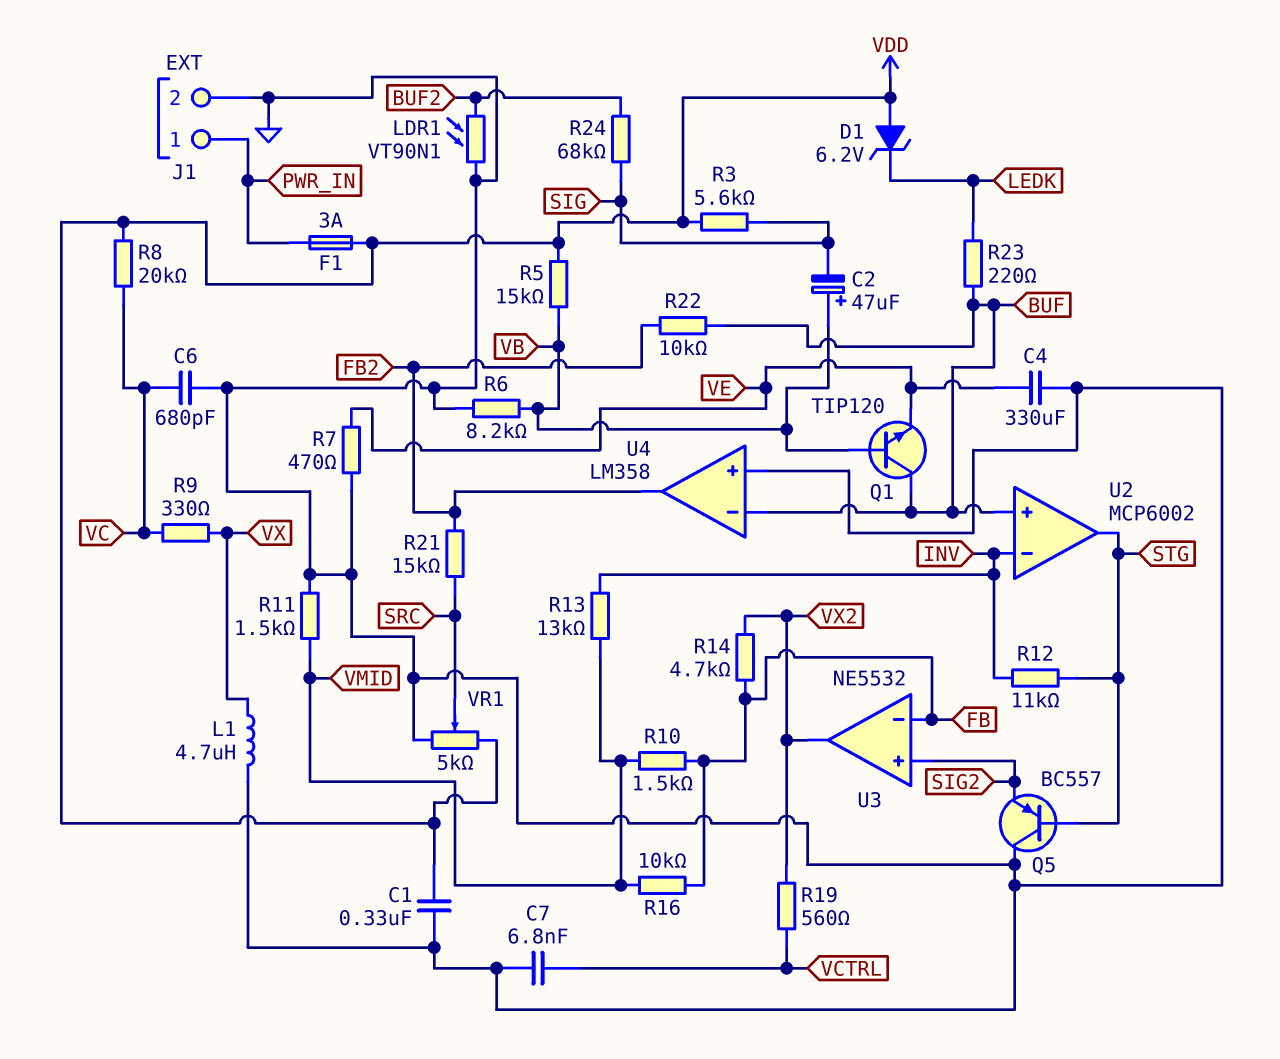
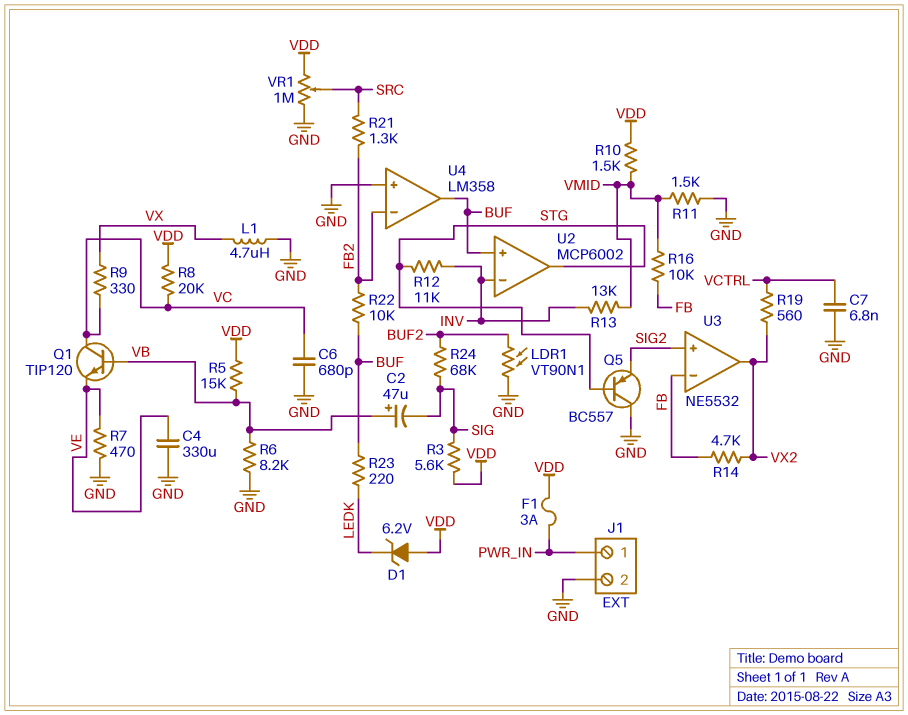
C1: 330nF (GND, VDD) -> none
Q1: NPN TIP120 (B VB, C BUF, E VE) -> NPN TIP120 (B VB, C VC, E VE)
R10: 1.5k (FB, VMID) -> 1.5k (VDD, VMID)
R21: 15k (FB2, SRC) -> 1.3k (FB2, SRC)
U4 pin in-: BUF -> FB2
U4 pin out: FB2 -> BUF
VR1: 5k (GND, VDD, wiper SRC) -> 1M (GND, VDD, wiper SRC)

